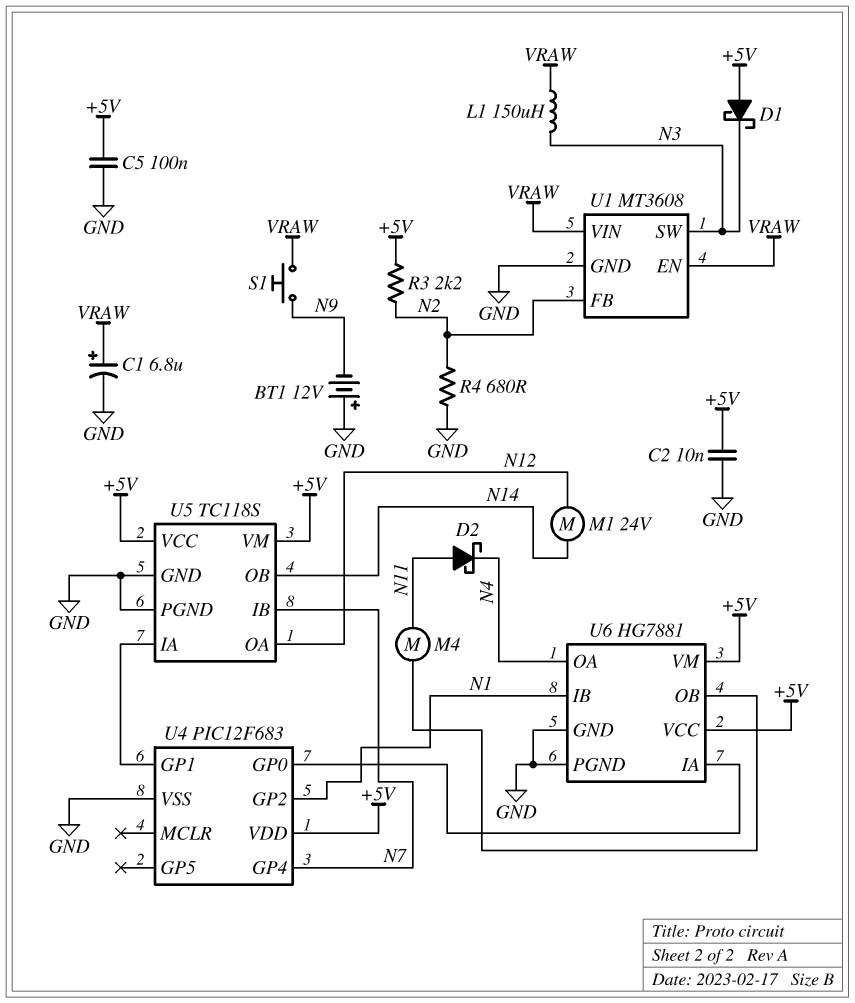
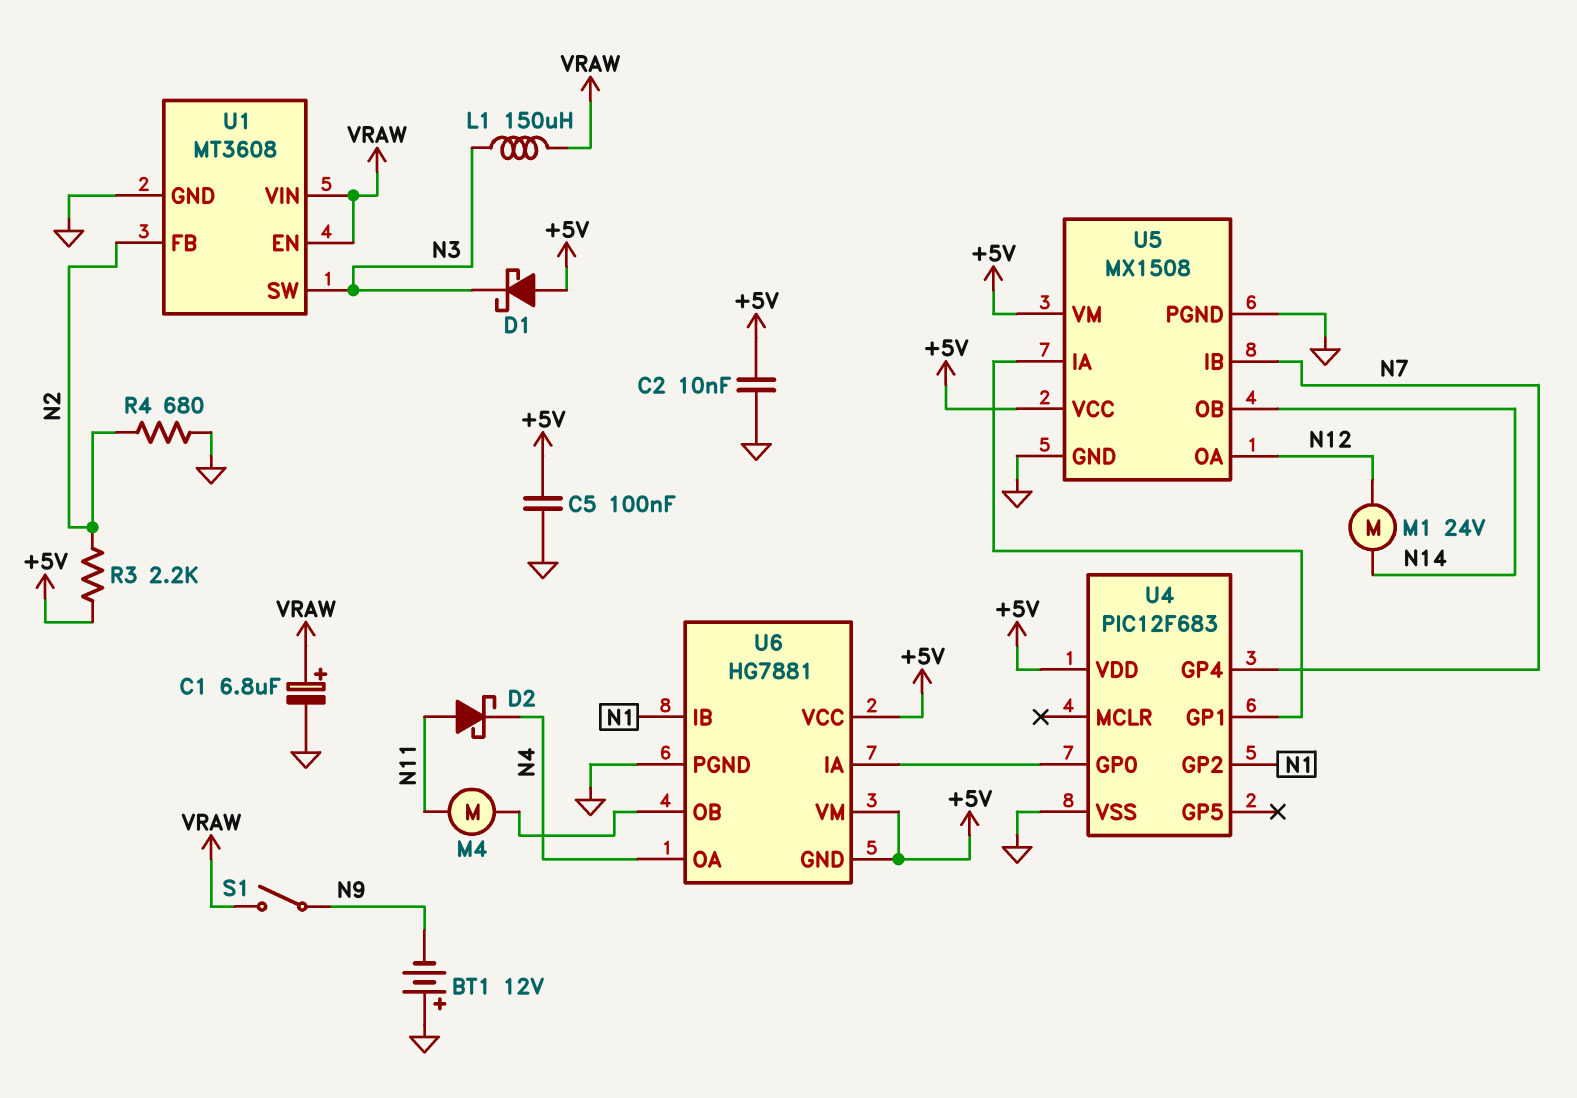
S1: button (N9, VRAW) -> switch (N9, VRAW)
U5: TC118S -> MX1508
U6 pin GND: GND -> +5V

